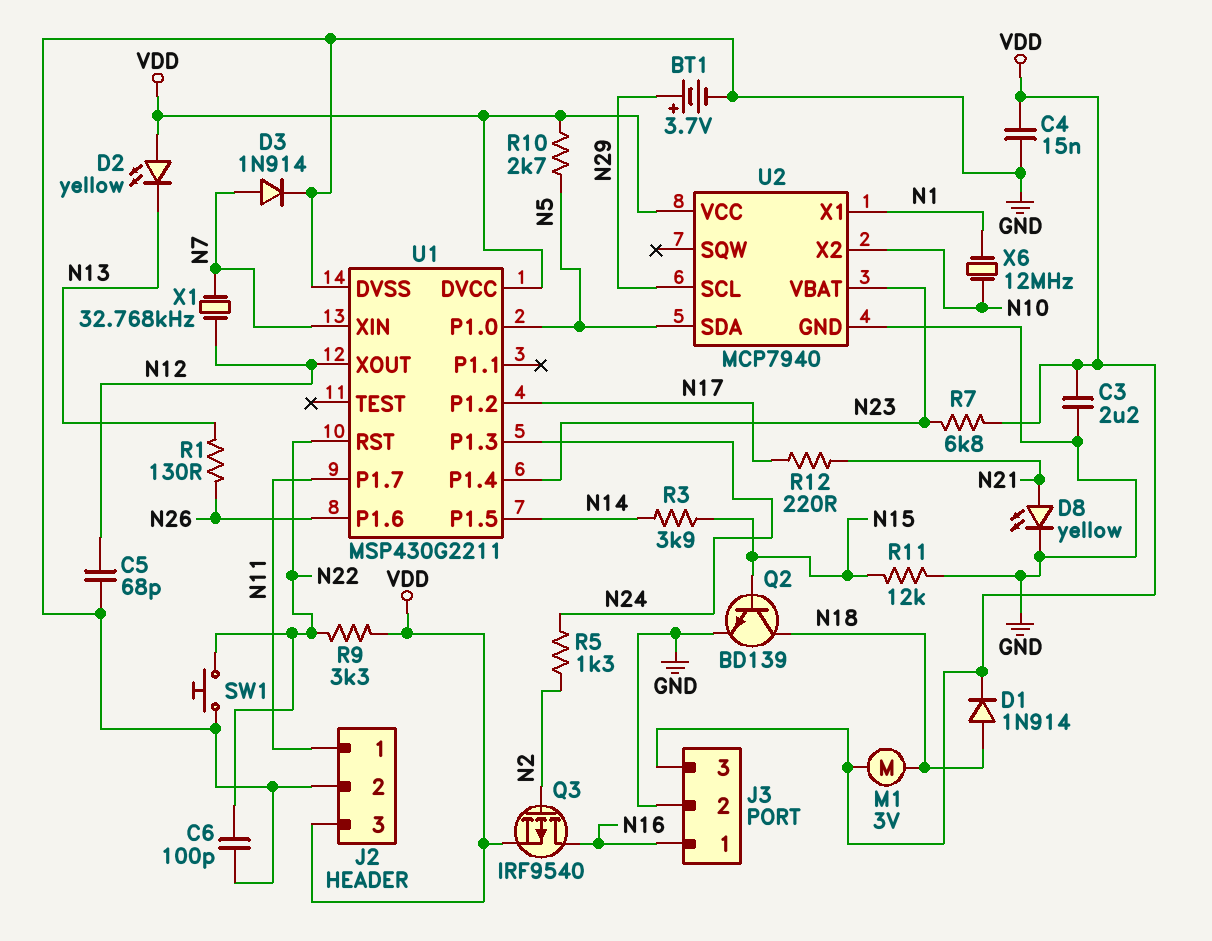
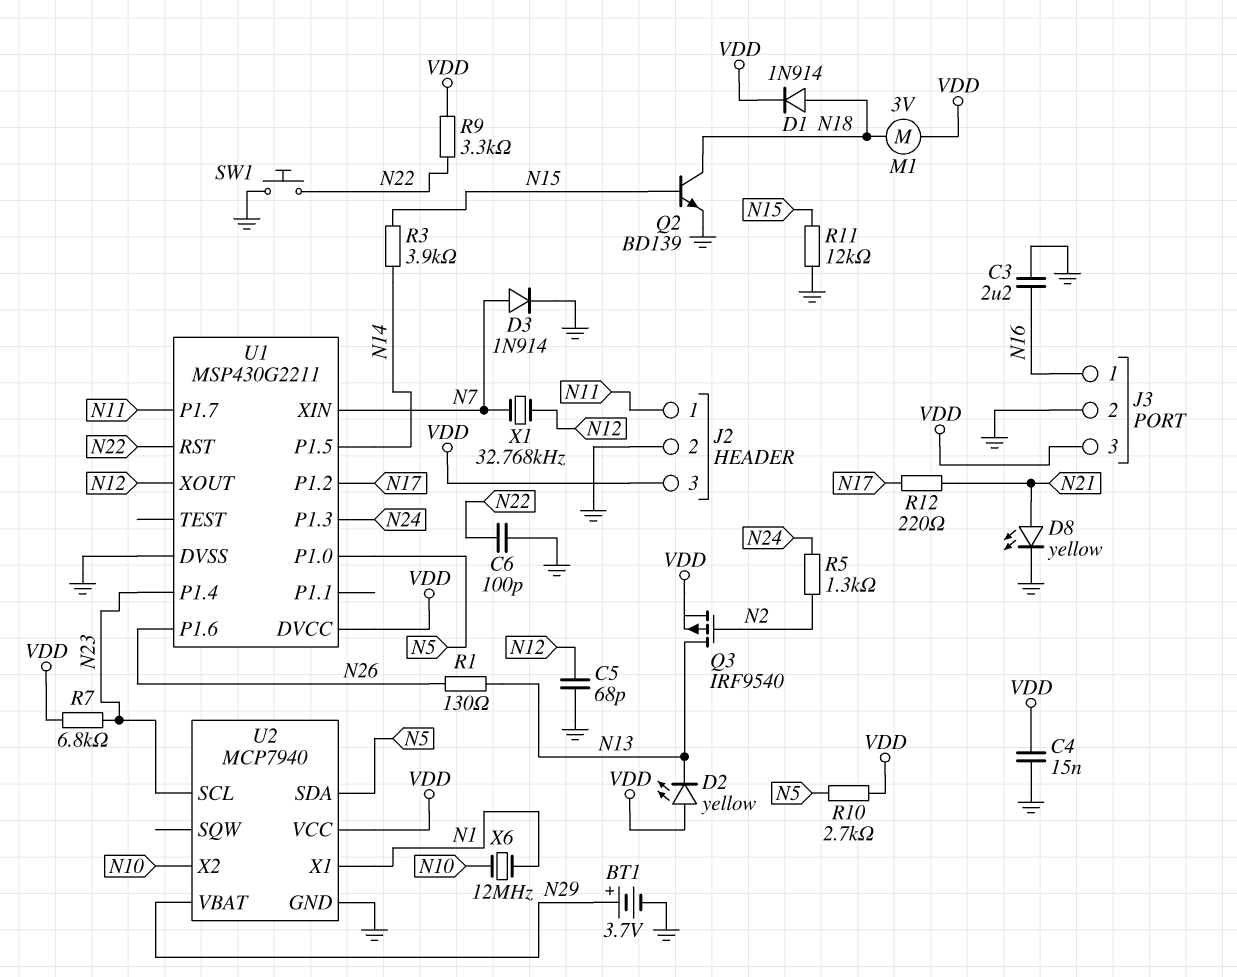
C3: 2.2uF (GND, VDD) -> 2.2uF (GND, N16)
Q3: PMOS IRF9540 (G N2, D N16, S VDD) -> PMOS IRF9540 (G N2, D N13, S VDD)
U2 pin SCL: N29 -> N23
U2 pin VBAT: N23 -> N29

